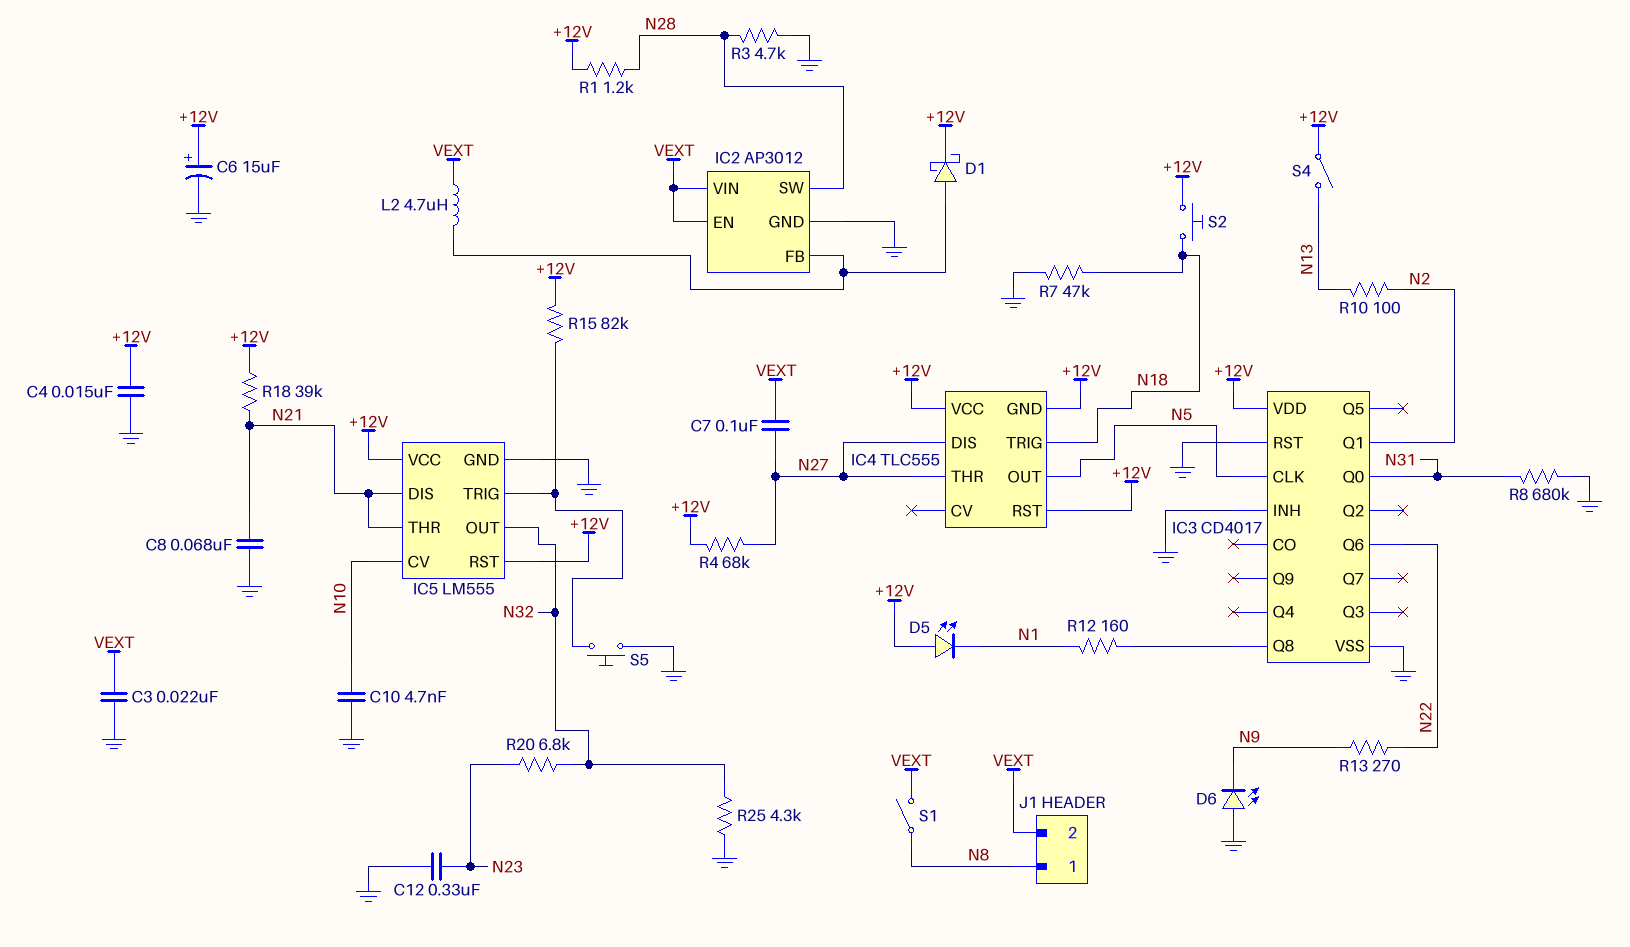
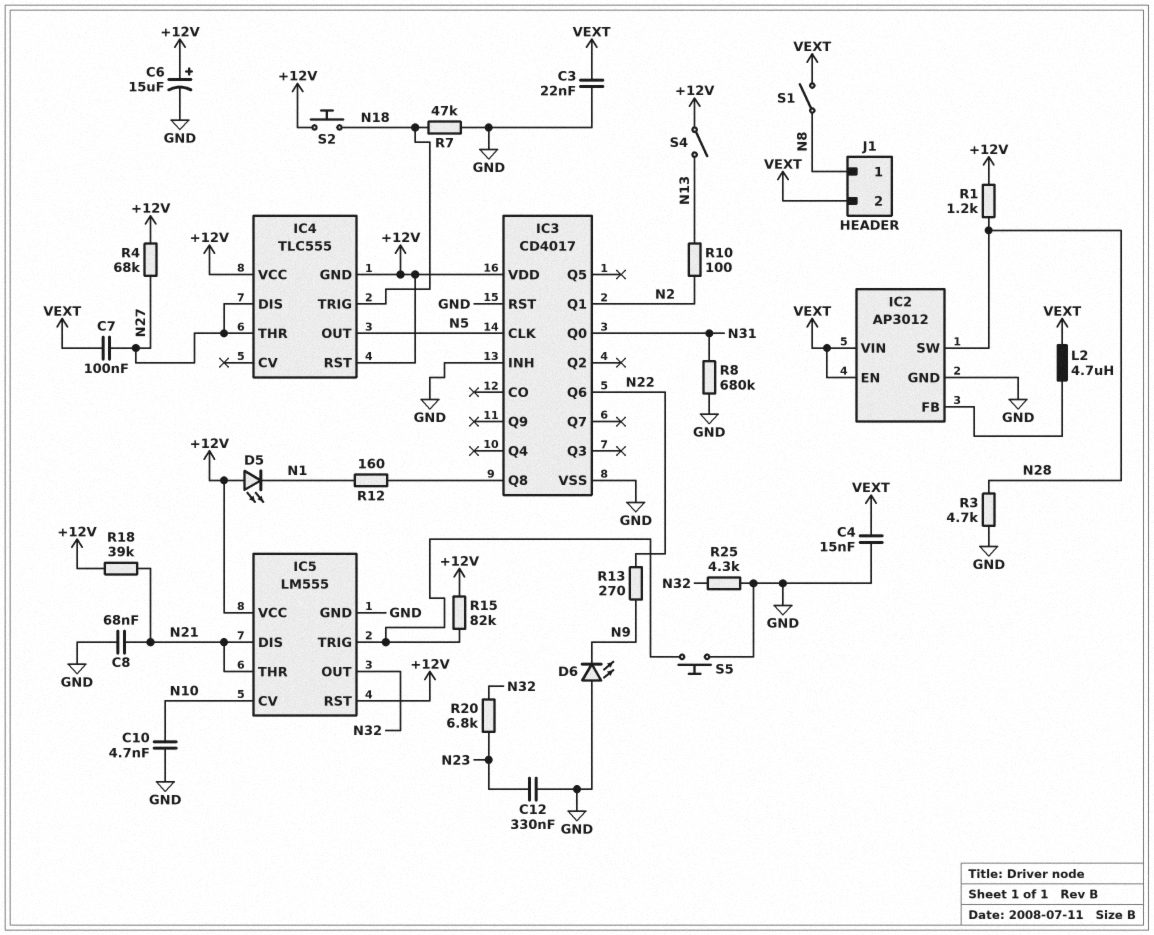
C4: 15nF (+12V, GND) -> 15nF (GND, VEXT)
D1: schottky (A IC2/FB, K +12V) -> none

